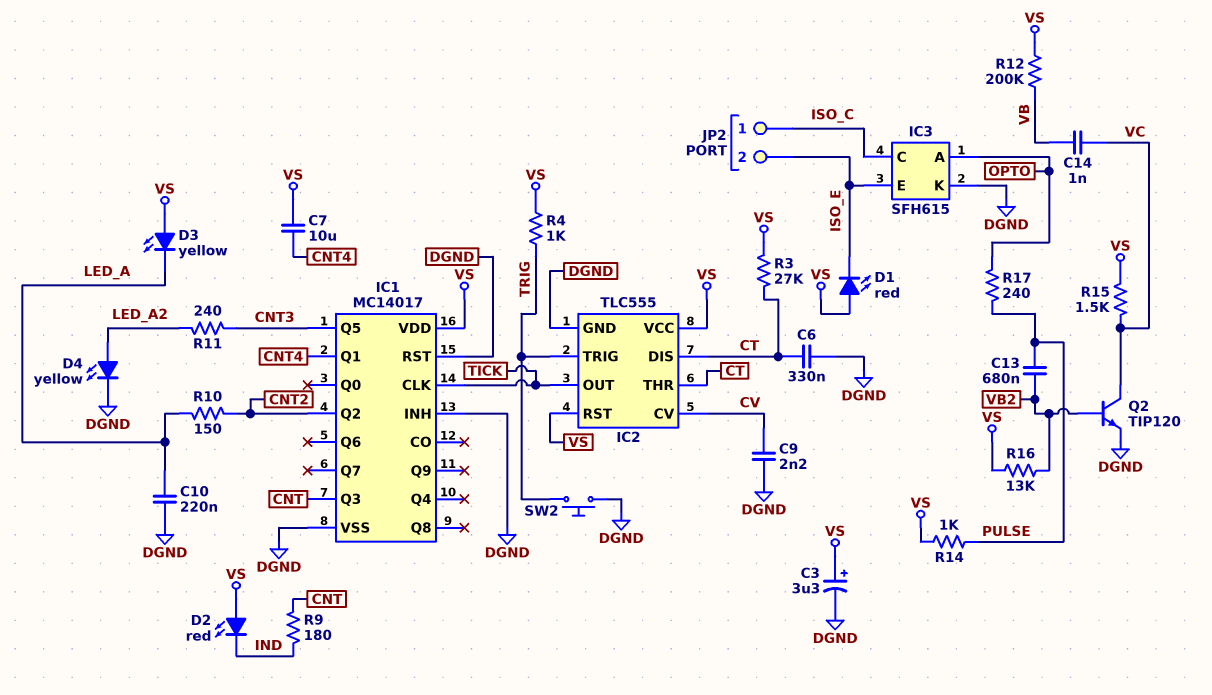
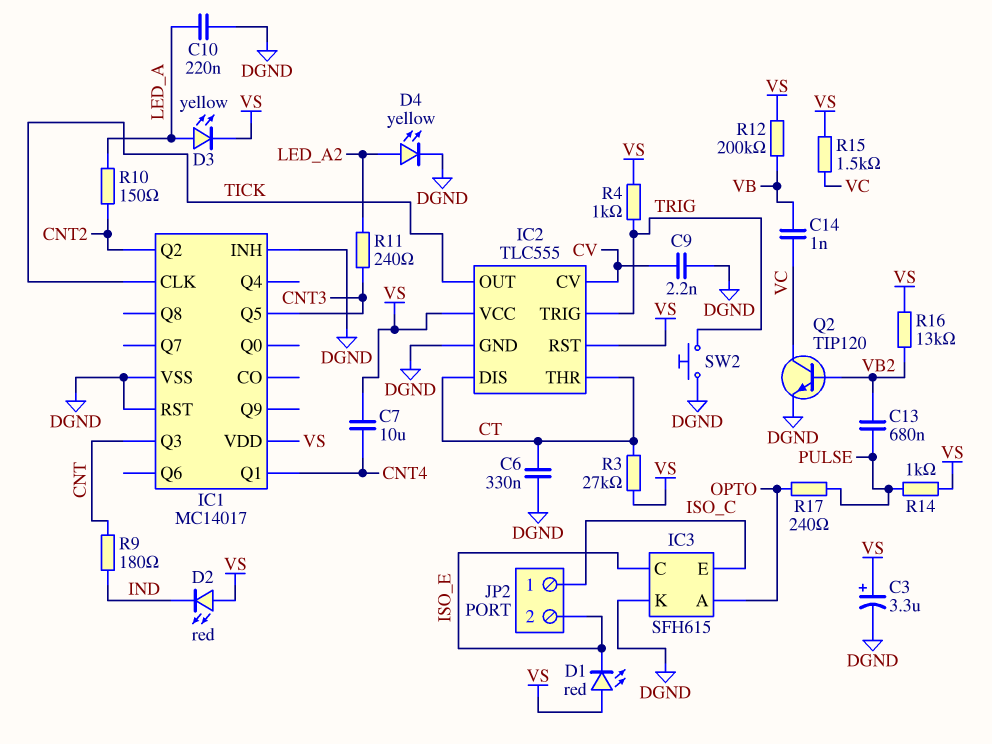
D3: LED yellow (A VS, K LED_A) -> LED yellow (A LED_A, K VS)
IC3 pin C: ISO_C -> ISO_E
IC3 pin E: ISO_E -> ISO_C

